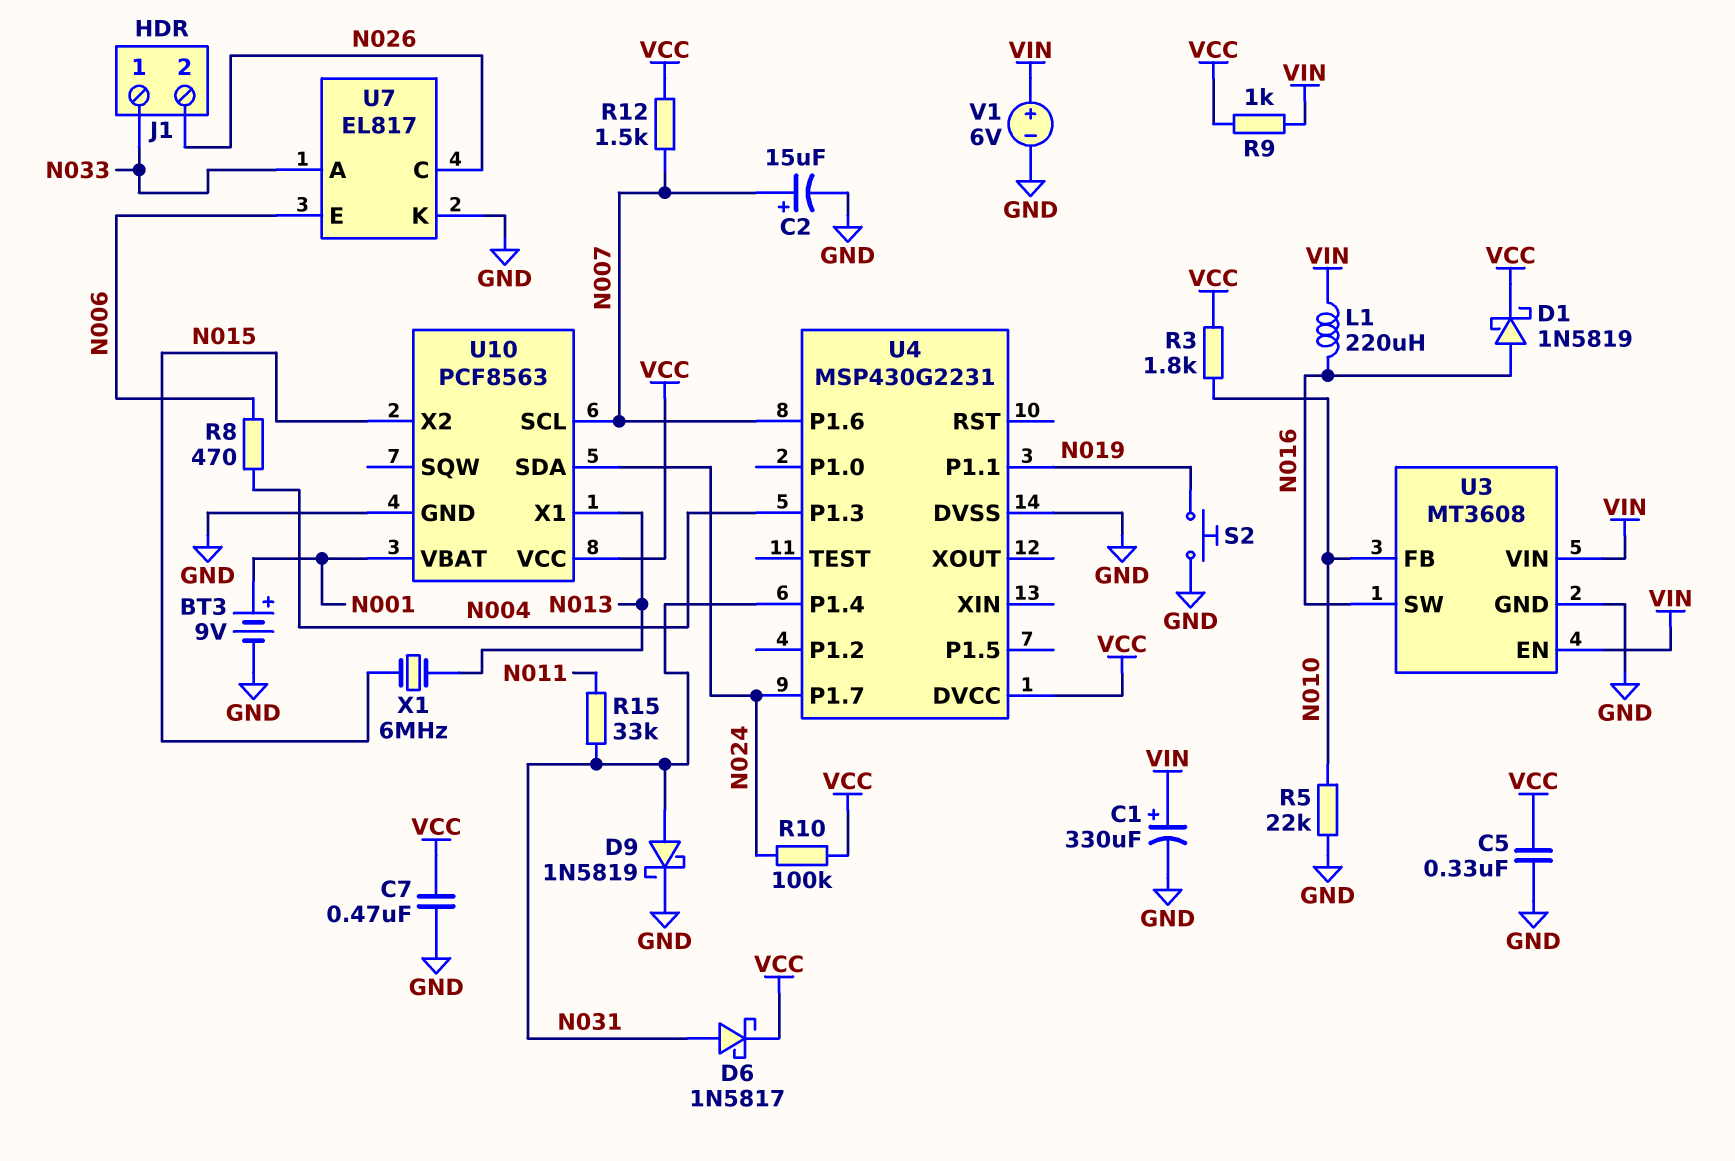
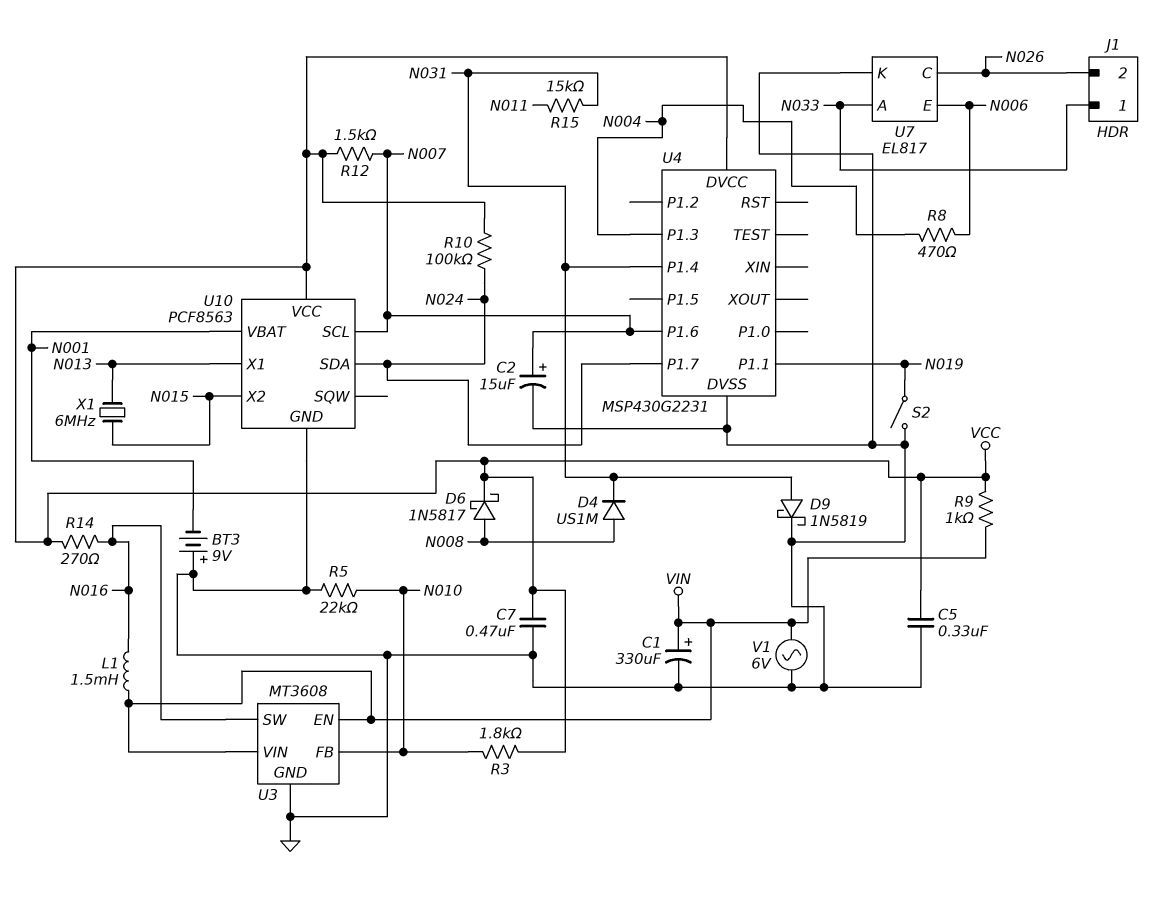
BT3: 9V (plus N001, minus GND) -> 9V (plus GND, minus N001)
D1: schottky 1N5819 (A N016, K VCC) -> none
D4: none -> diode US1M (A N008, K N031)
D6: schottky 1N5817 (A N031, K VCC) -> schottky 1N5817 (A N008, K VCC)
L1: 220uH (N016, VIN) -> 1.5mH (N016, VIN)
R14: none -> 270 (N016, VCC)
R15: 33k (N011, N031) -> 15k (N011, N031)
S2: button (GND, N019) -> switch (GND, N019)
V1: 6V (plus VIN, minus GND) -> AC 6V (GND, VIN)

